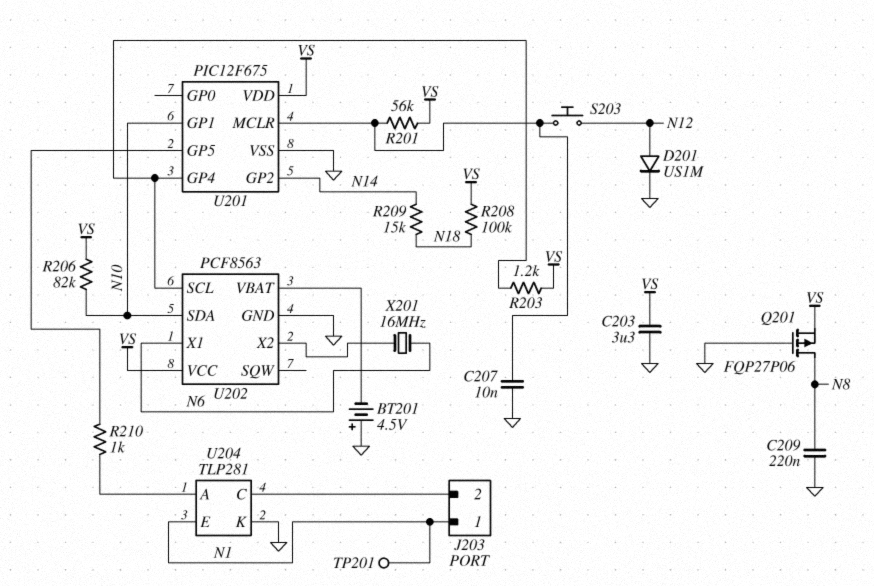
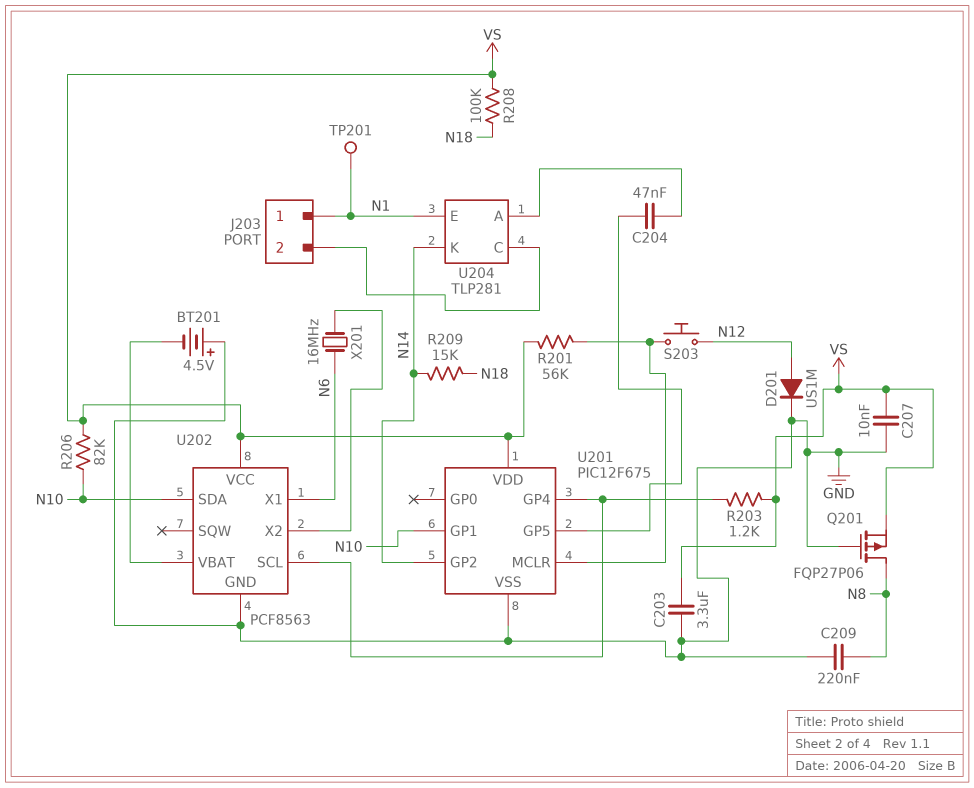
C204: none -> 47nF (U201/GP5, U204/A)
C207: 10nF (GND, U201/MCLR) -> 10nF (GND, VS)
R210: 1k (U201/GP5, U204/A) -> none
U204 pin K: GND -> N14

